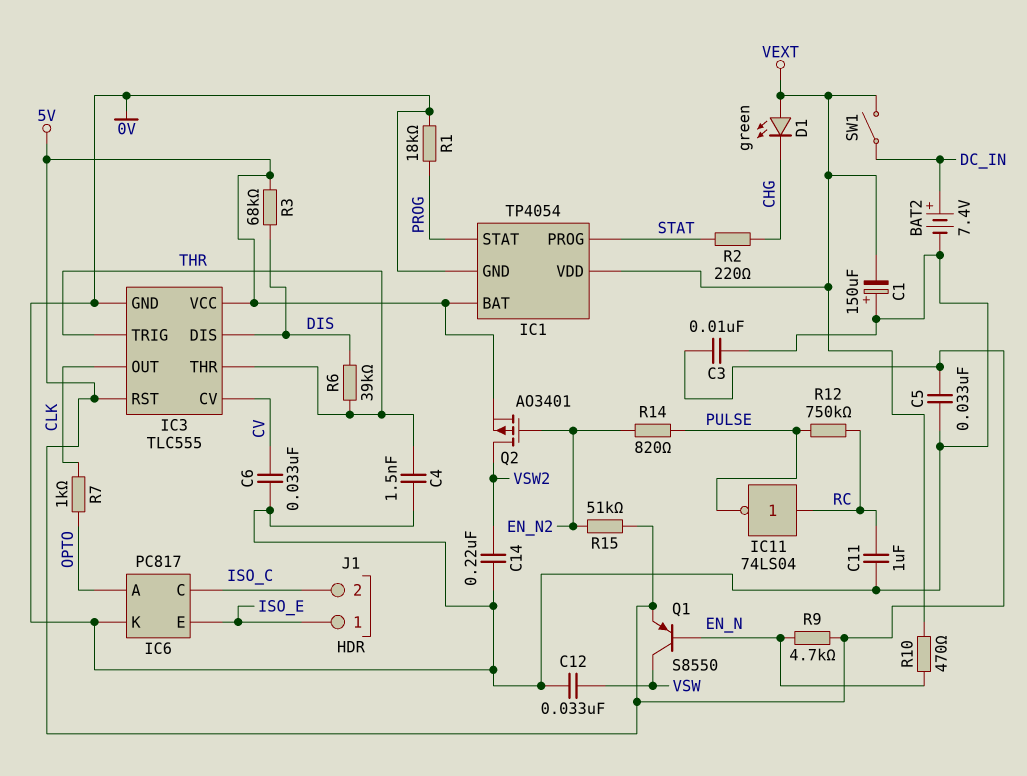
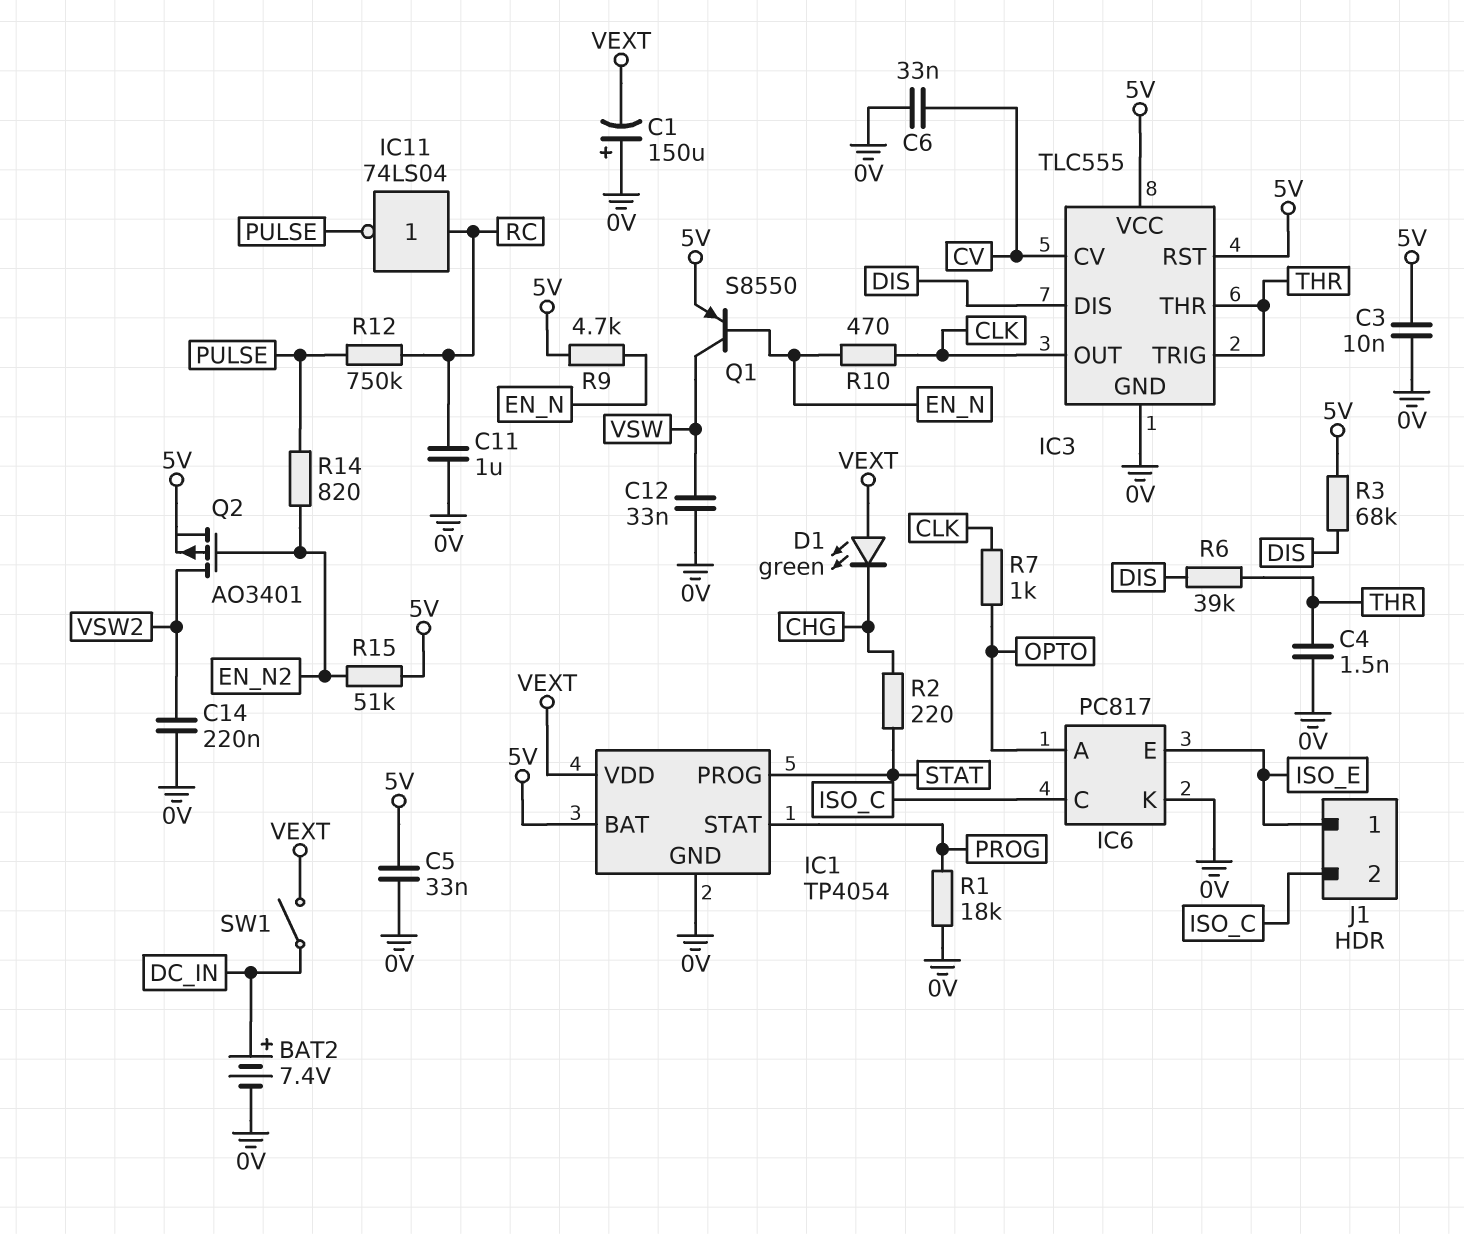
R10: 470 (EN_N, VEXT) -> 470 (CLK, EN_N)

